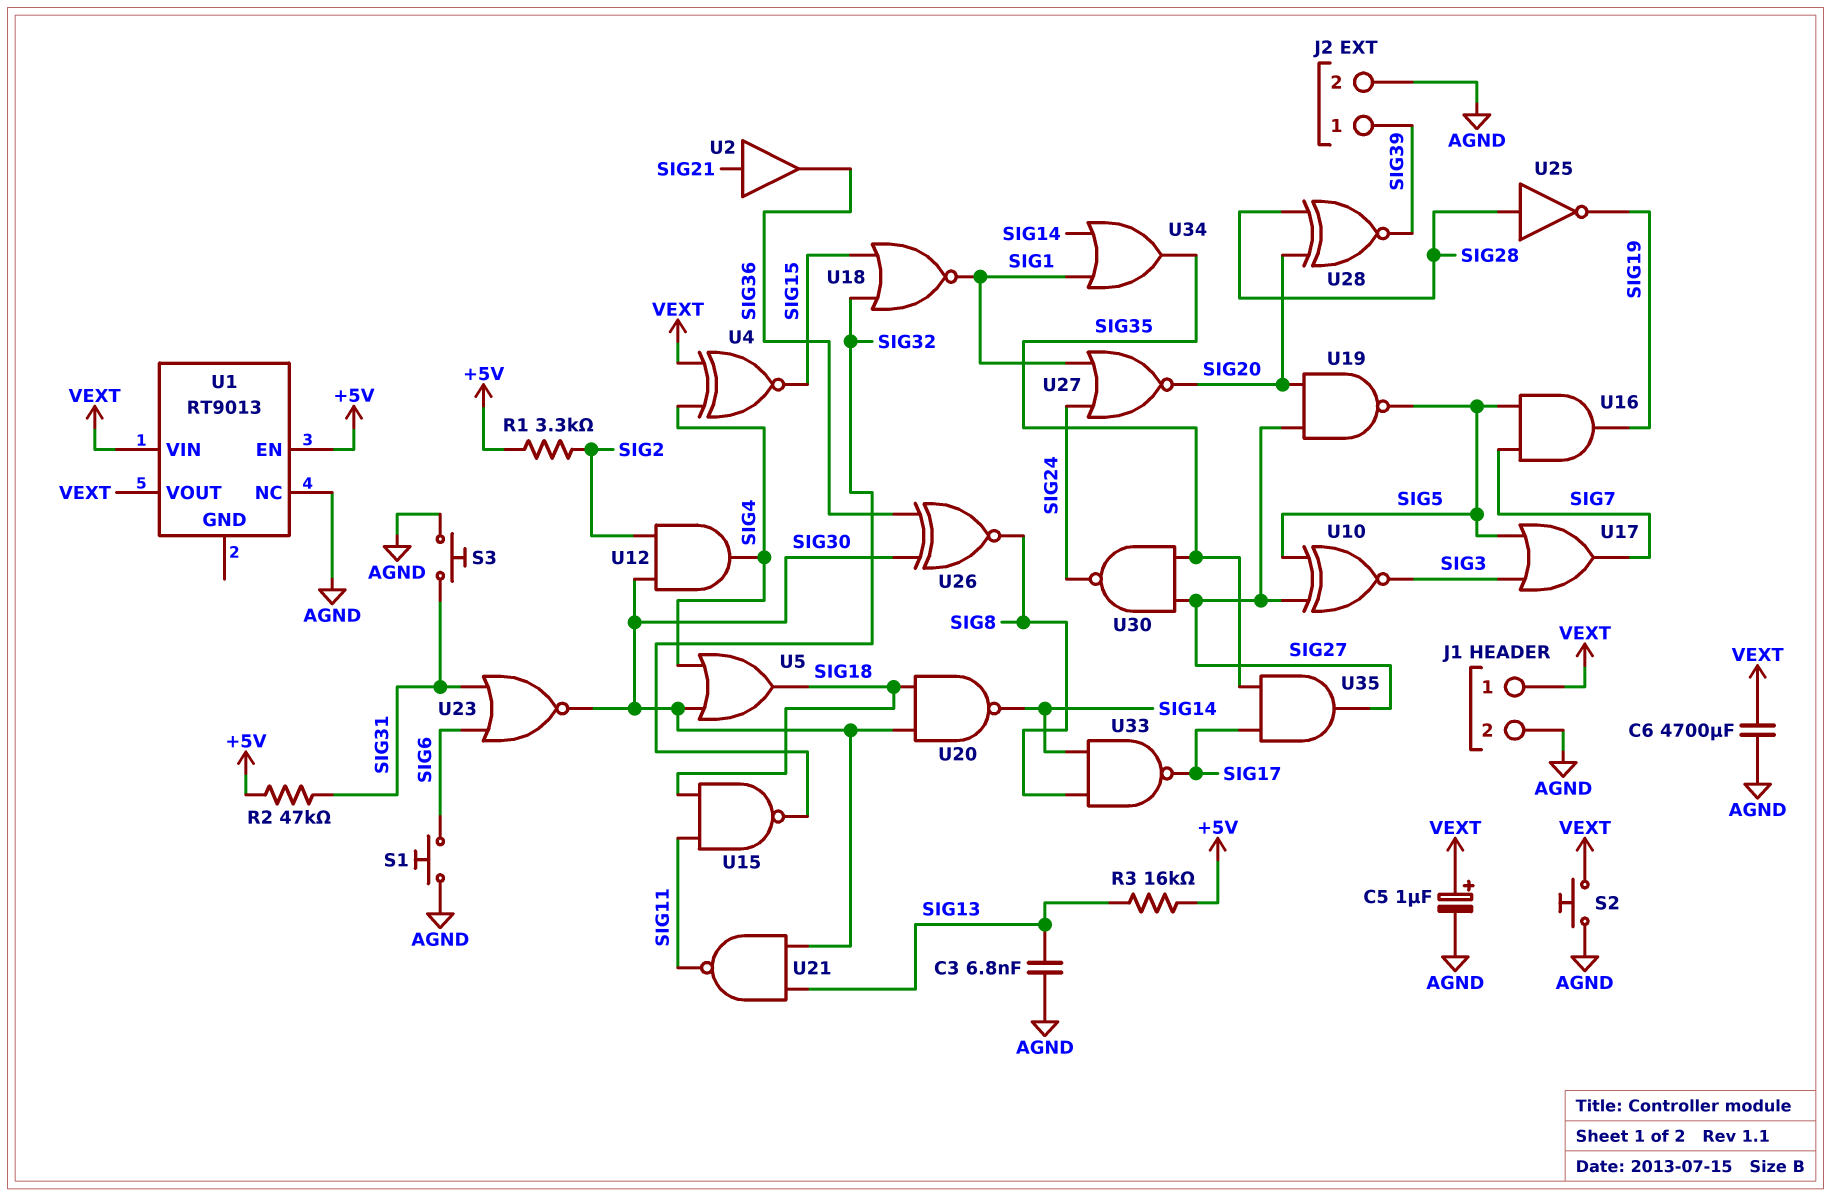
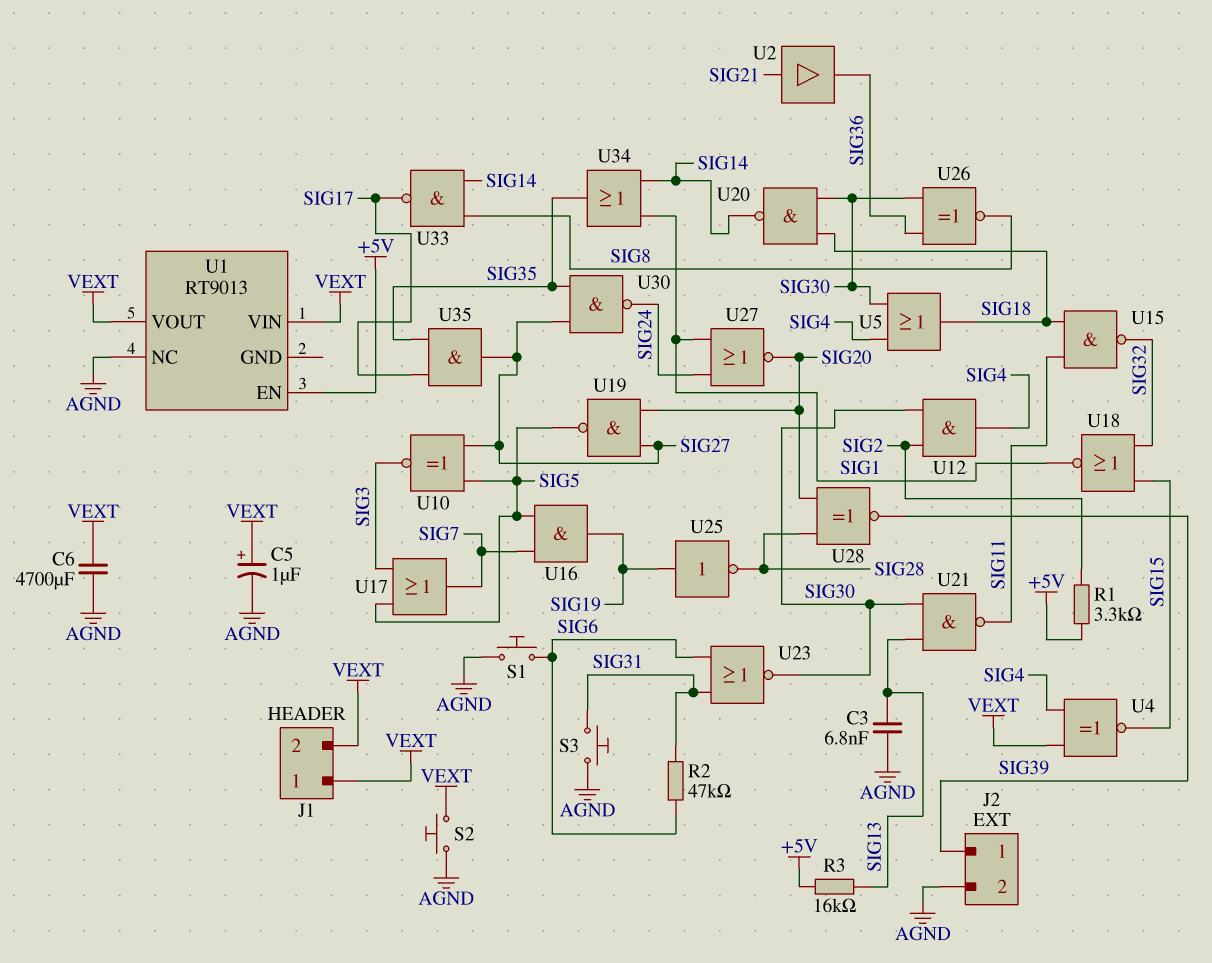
J1 pin 2: AGND -> VEXT
R2: 47k (+5V, SIG31) -> 47k (SIG6, SIG31)
U25: NOT (in SIG28, out SIG19) -> NOT (in SIG19, out SIG28)

